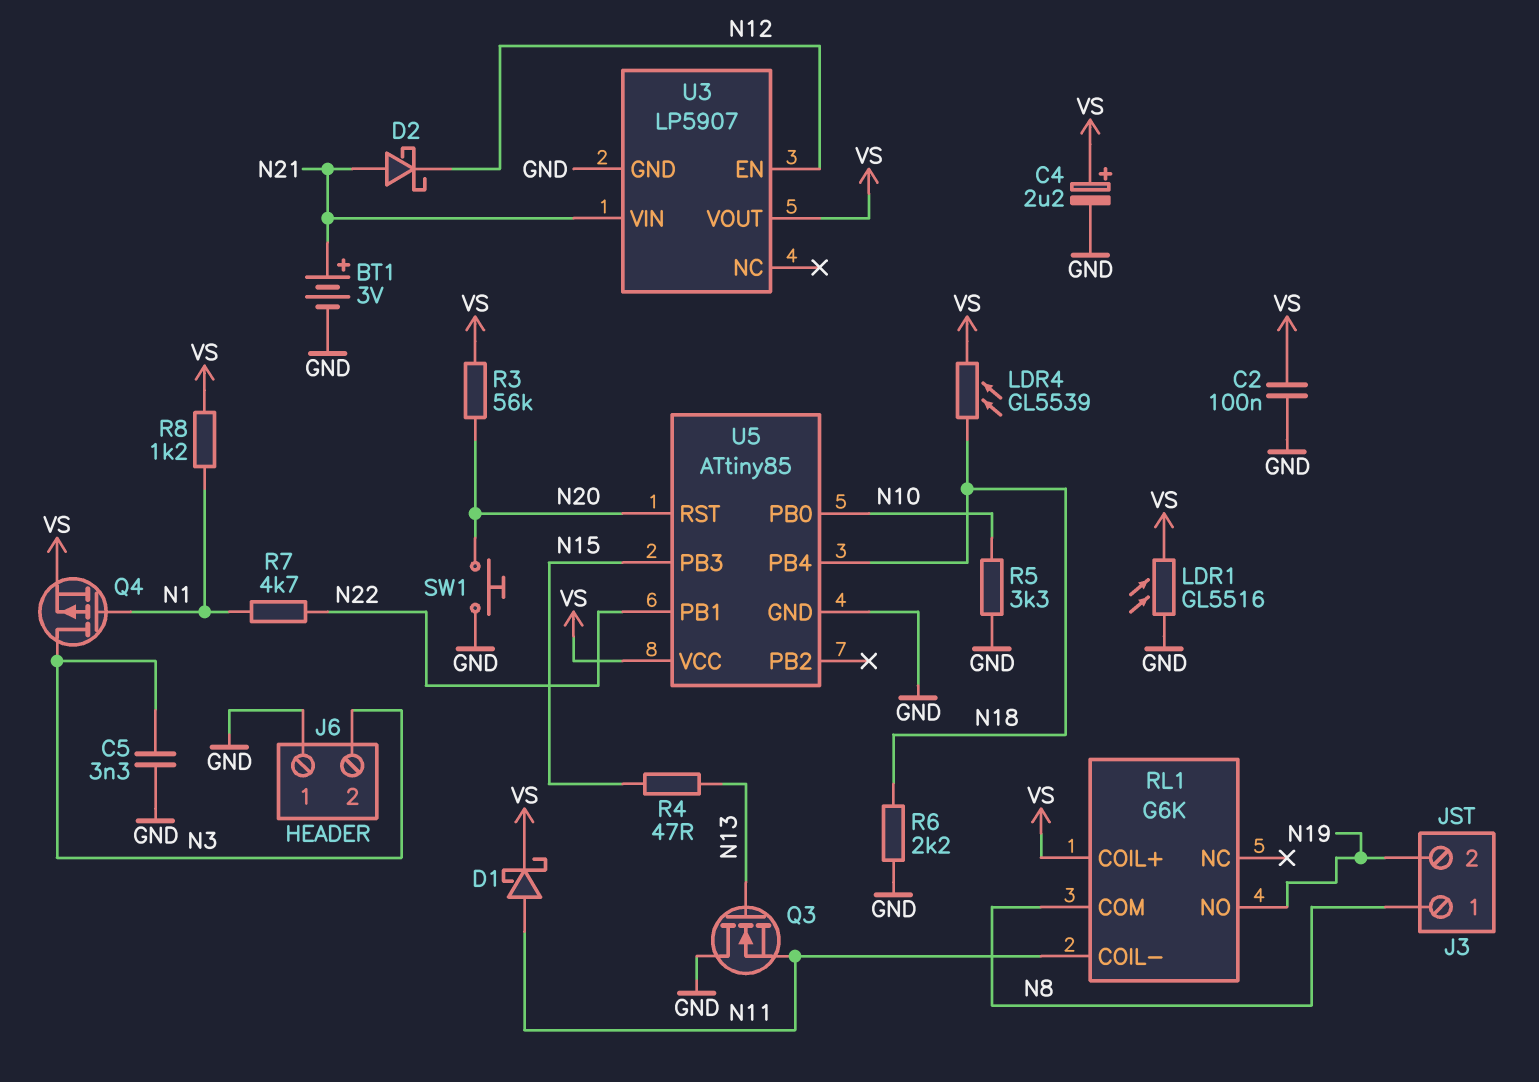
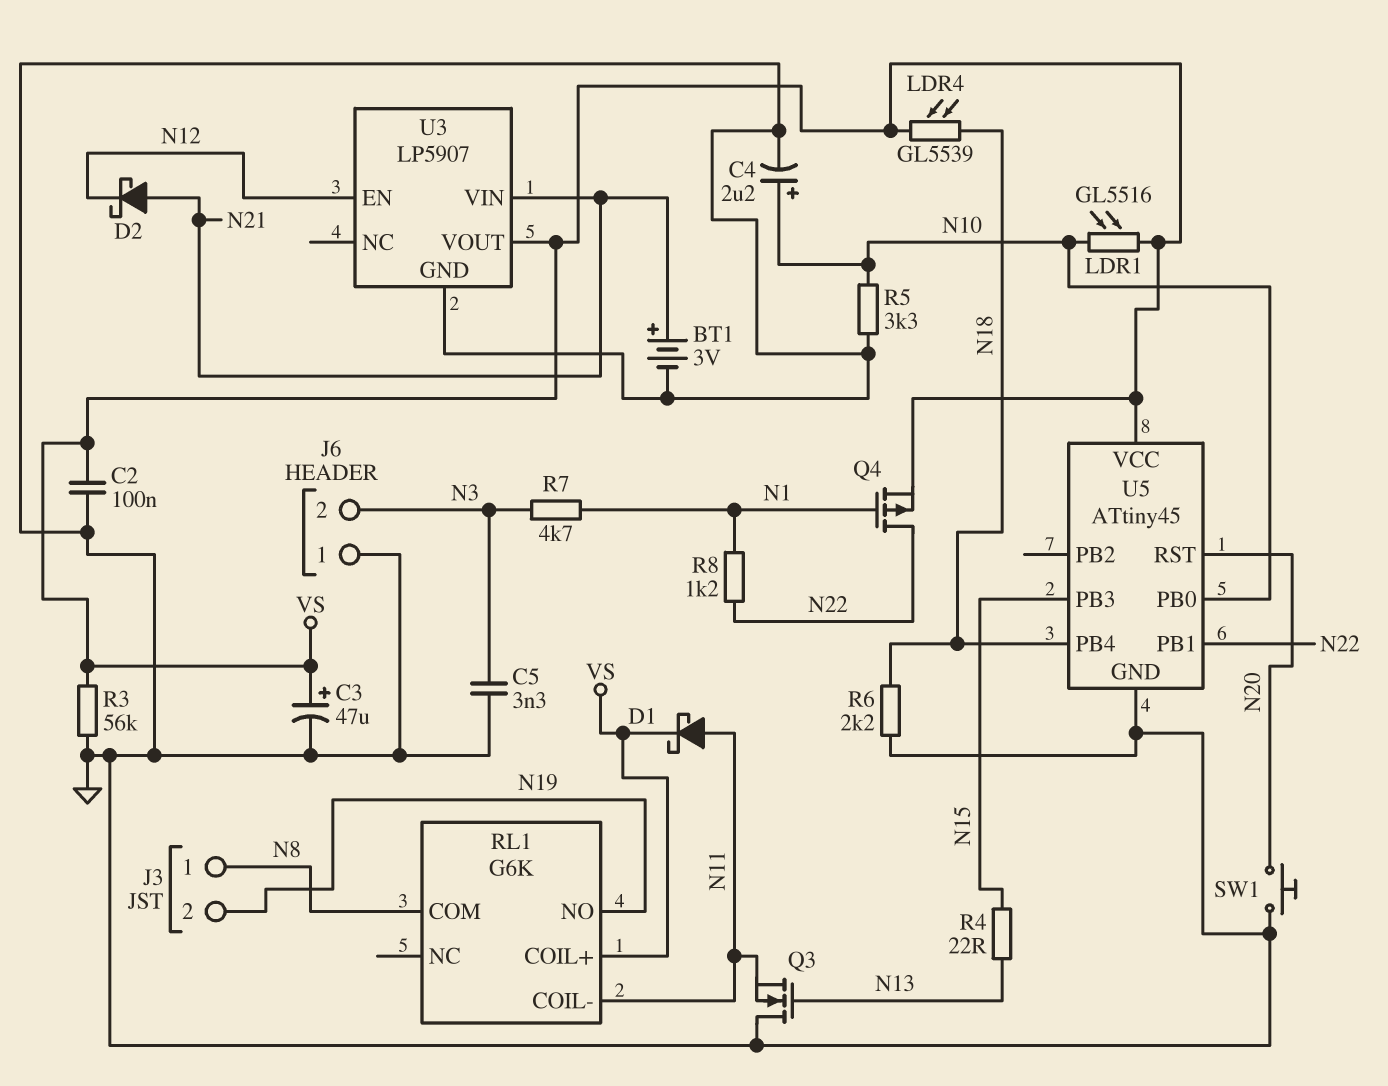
C3: none -> 47uF (plus VS, minus GND)
C4: 2.2uF (plus VS, minus GND) -> 2.2uF (plus N10, minus GND)
LDR1: GL5516 (GND, VS) -> GL5516 (N10, VS)
Q4: PMOS (G N1, D N3, S VS) -> PMOS (G N1, D N22, S VS)
R3: 56k (N20, VS) -> 56k (GND, VS)
R4: 47 (N13, N15) -> 22 (N13, N15)
R7: 4.7k (N1, N22) -> 4.7k (N1, N3)
R8: 1.2k (N1, VS) -> 1.2k (N1, N22)
U5: ATtiny85 -> ATtiny45

